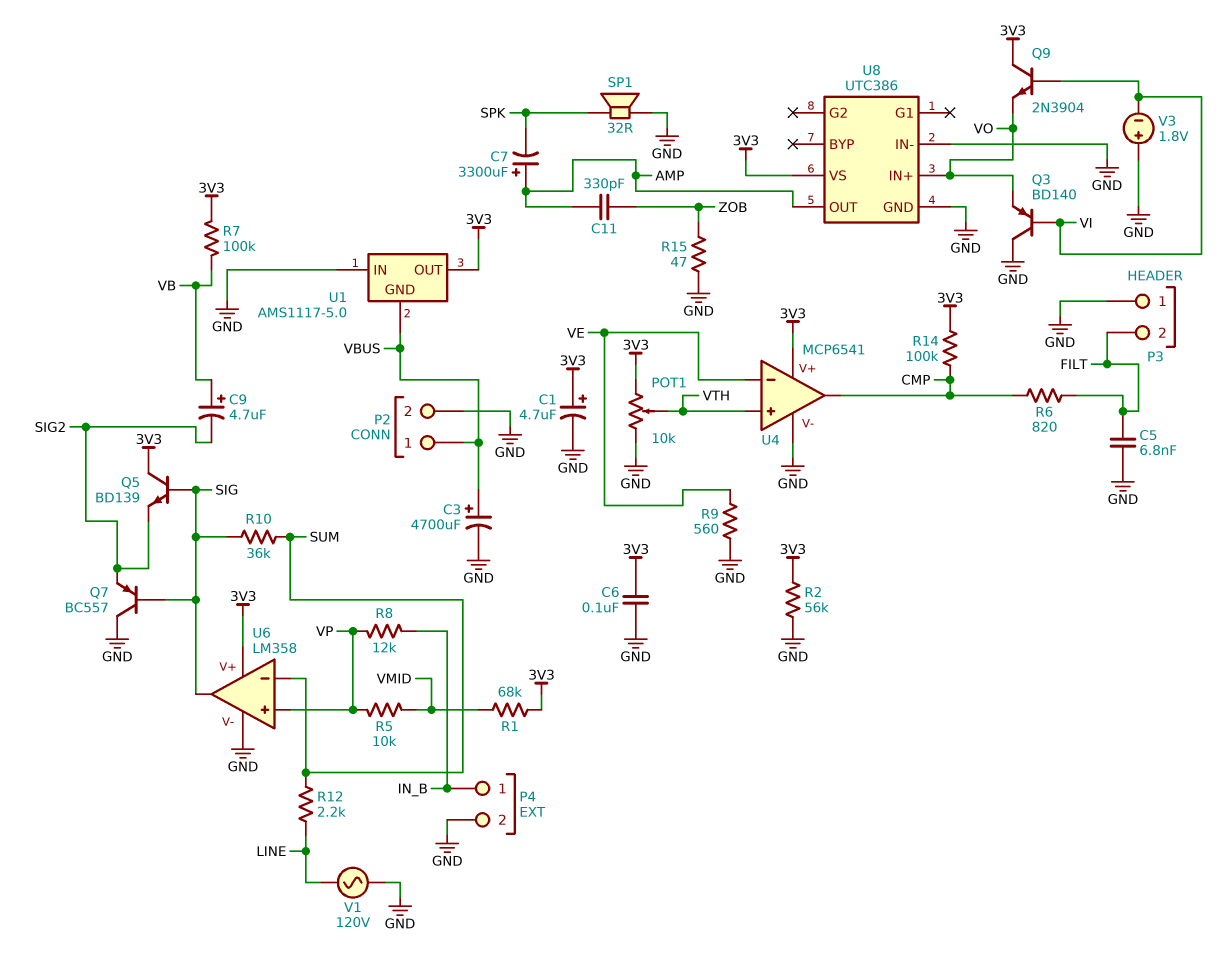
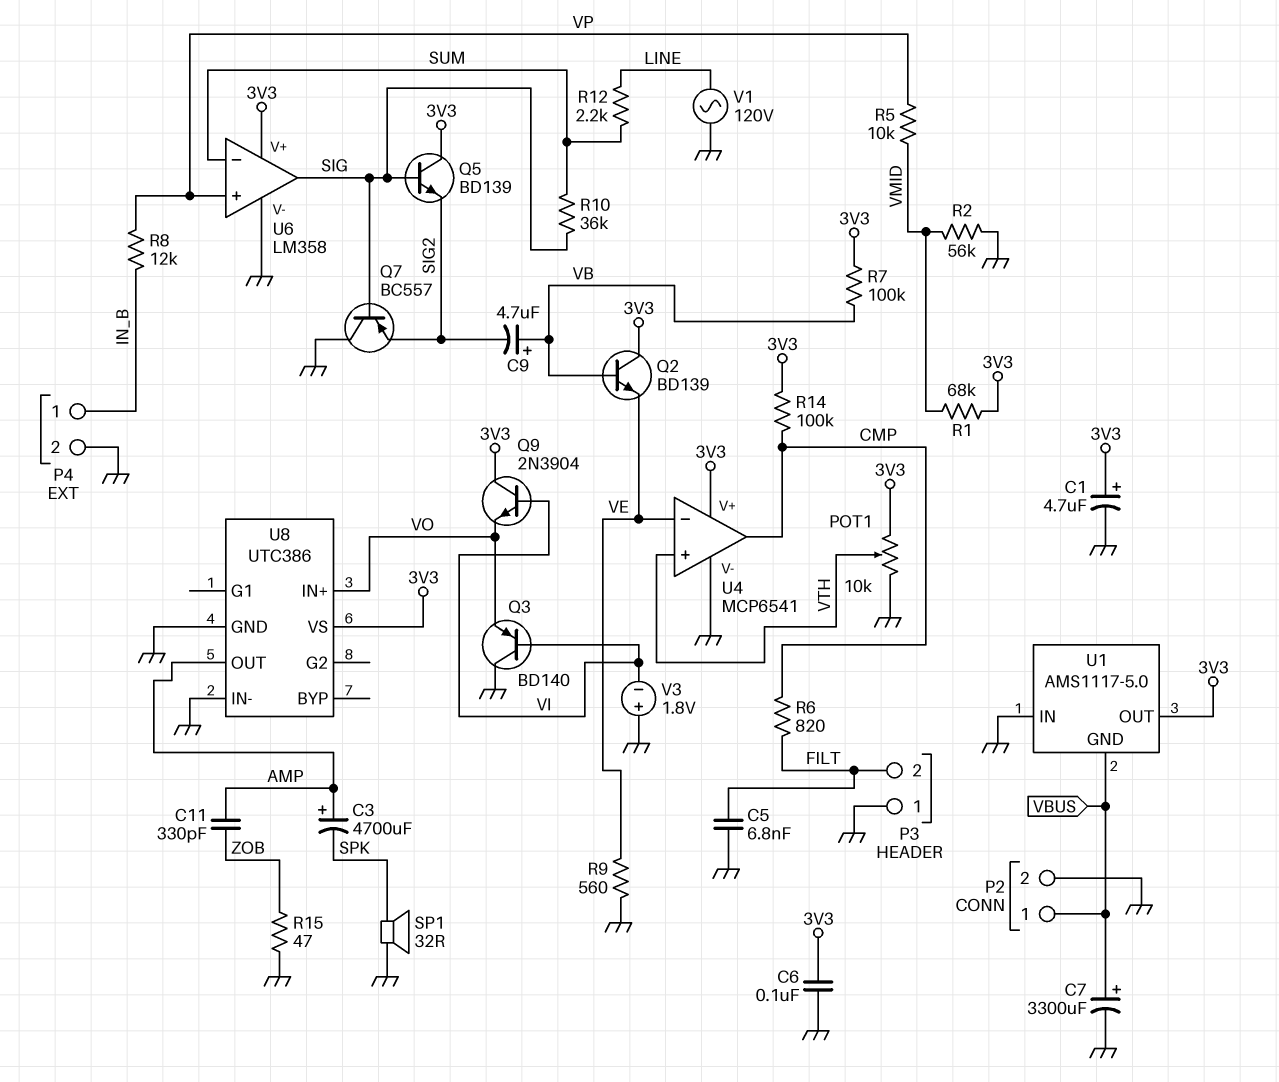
C3: 4700uF (plus VBUS, minus GND) -> 4700uF (plus AMP, minus SPK)
C7: 3300uF (plus AMP, minus SPK) -> 3300uF (plus VBUS, minus GND)
Q2: none -> NPN BD139 (B VB, C 3V3, E VE)
R2: 56k (3V3, GND) -> 56k (GND, VMID)

